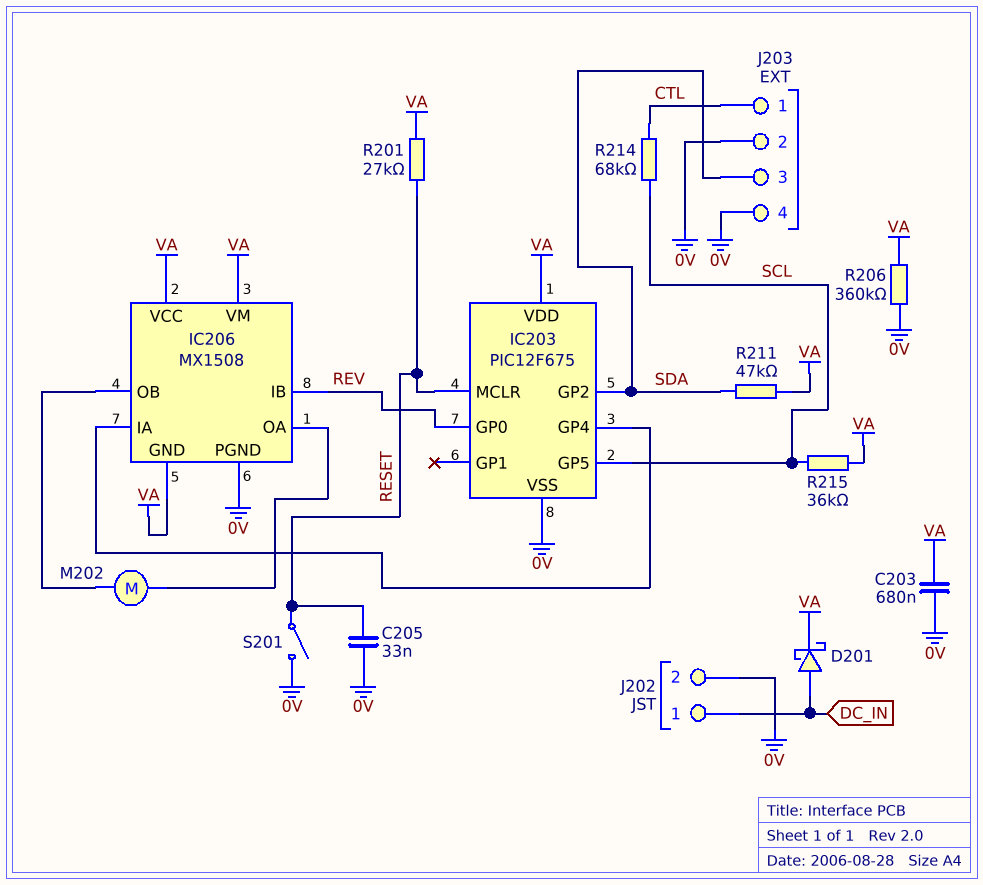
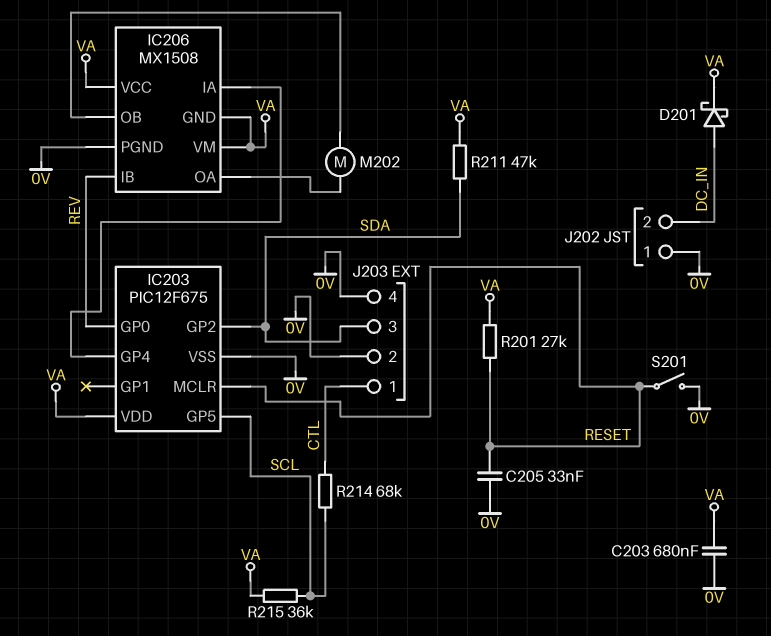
J202 pin 1: DC_IN -> 0V
J202 pin 2: 0V -> DC_IN
R206: 360k (0V, VA) -> none

